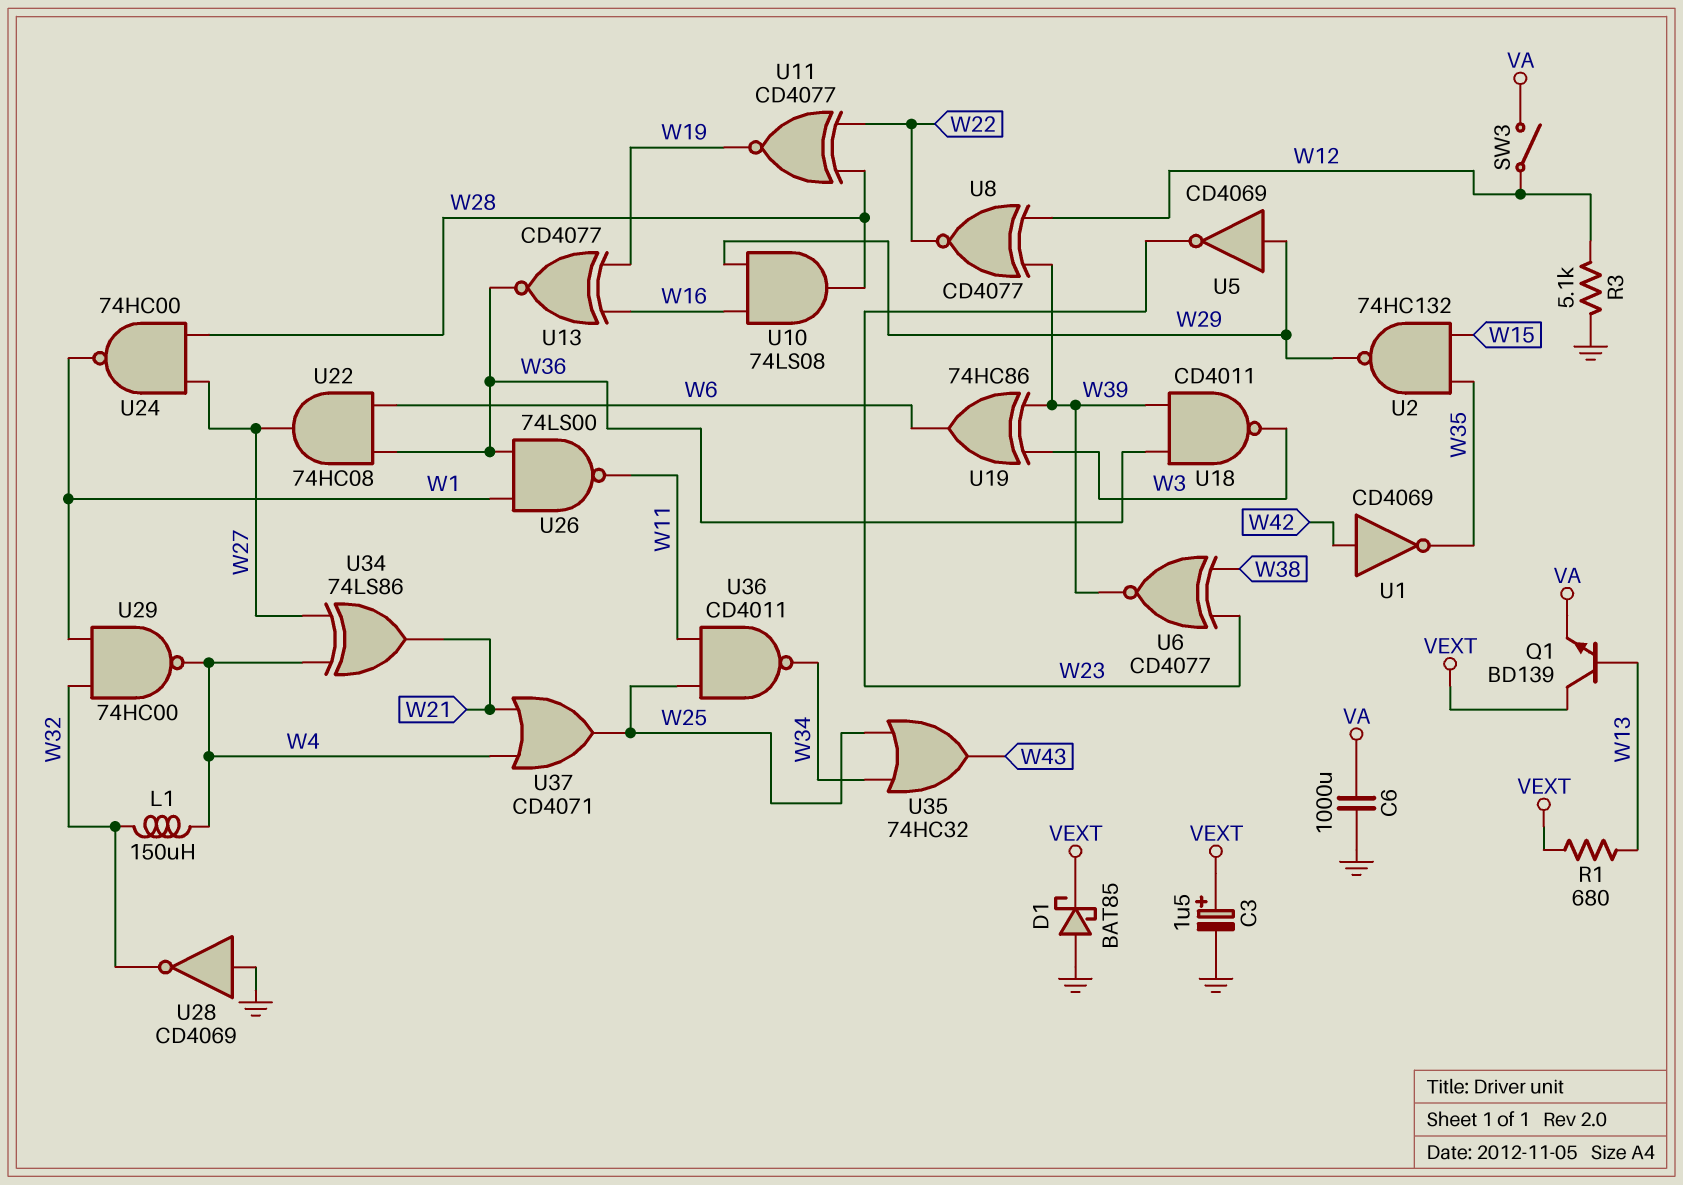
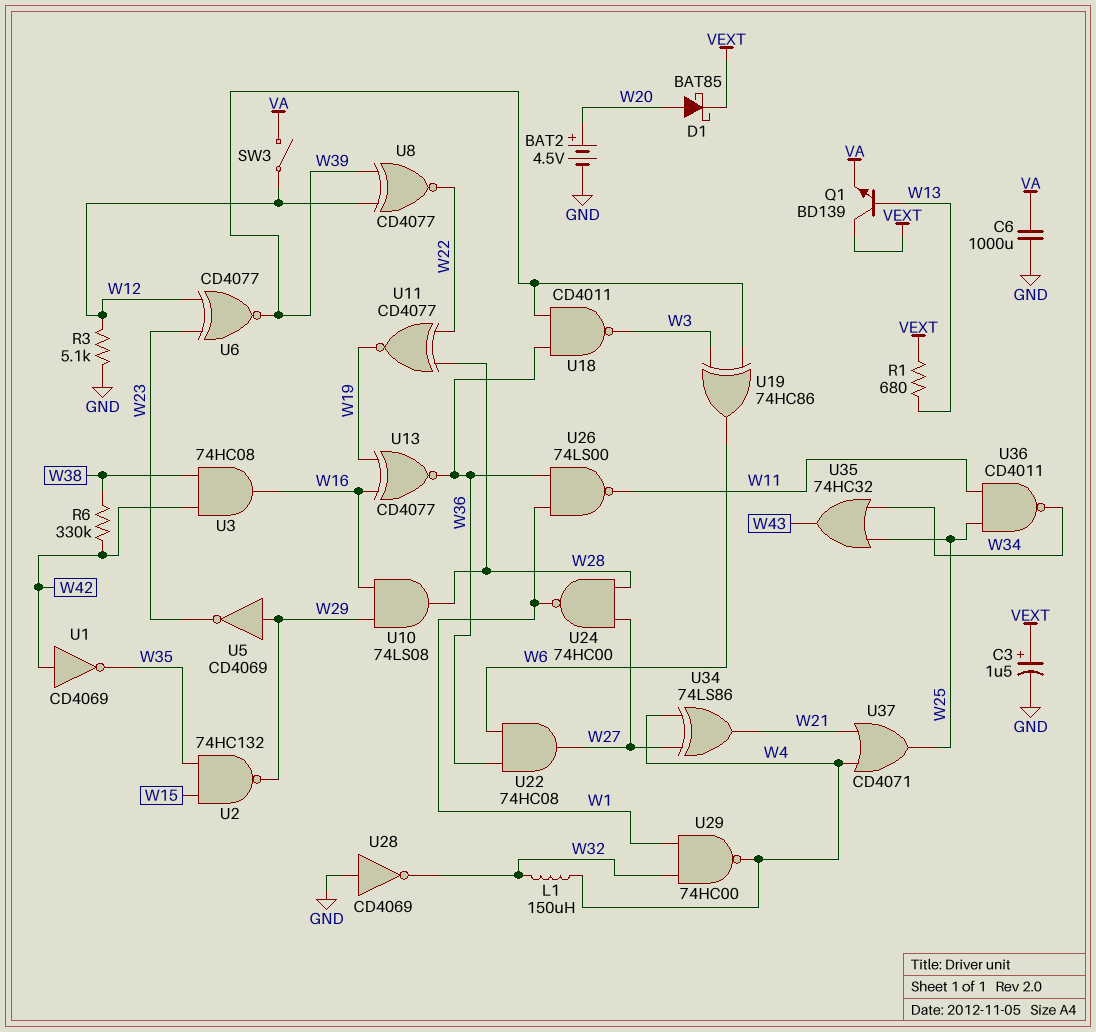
BAT2: none -> 4.5V (plus W20, minus GND)
D1: schottky BAT85 (A GND, K VEXT) -> schottky BAT85 (A W20, K VEXT)
R6: none -> 330k (W38, W42)
U3: none -> AND 74HC08 (in W38, in W42, out W16)
U6: XNOR CD4077 (in W23, in W38, out W39) -> XNOR CD4077 (in W12, in W23, out W39)

